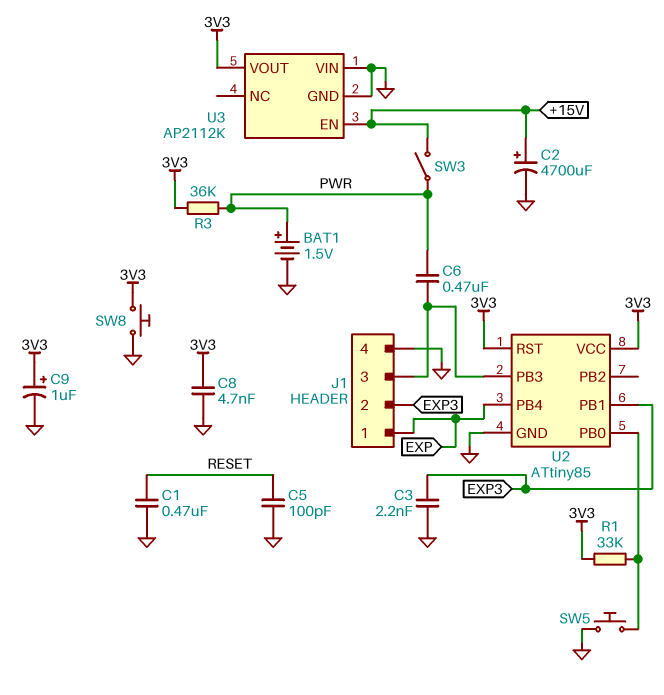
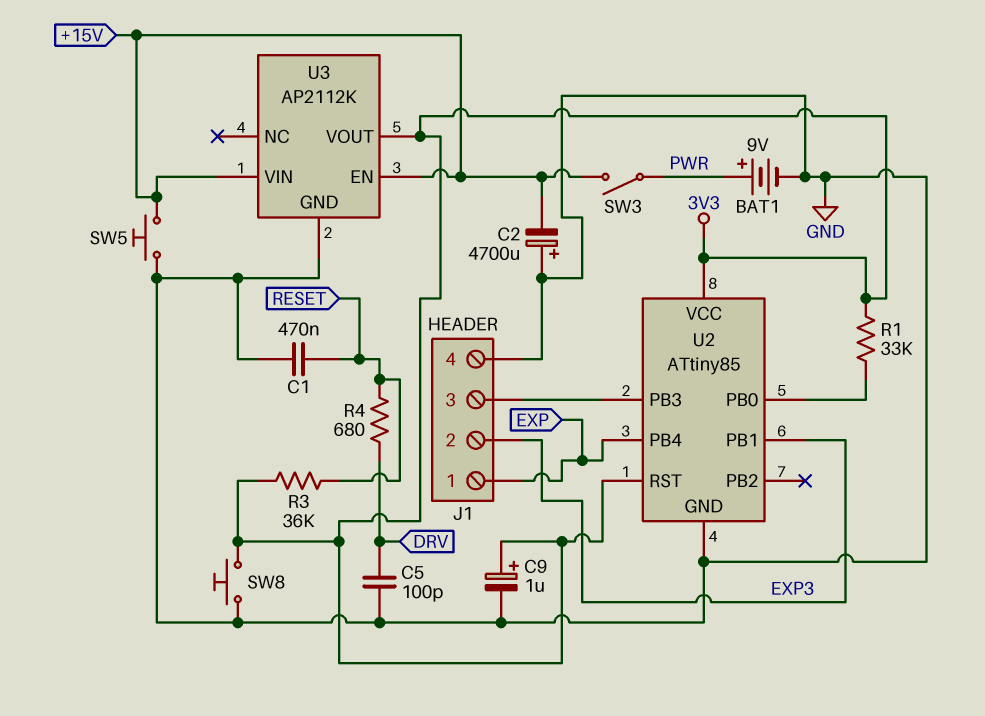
BAT1: 1.5V (plus PWR, minus GND) -> 9V (plus PWR, minus GND)
C2: 4700uF (plus +15V, minus GND) -> 4700uF (plus GND, minus +15V)
C3: 2.2nF (EXP3, GND) -> none
C5: 100pF (GND, RESET) -> 100pF (DRV, GND)
C6: 470nF (J1/3, PWR) -> none
C8: 4.7nF (3V3, GND) -> none
R3: 36k (3V3, PWR) -> 36k (3V3, RESET)
R4: none -> 680 (DRV, RESET)
SW5: button (GND, U2/PB0) -> button (+15V, GND)
U3 pin VIN: GND -> +15V

